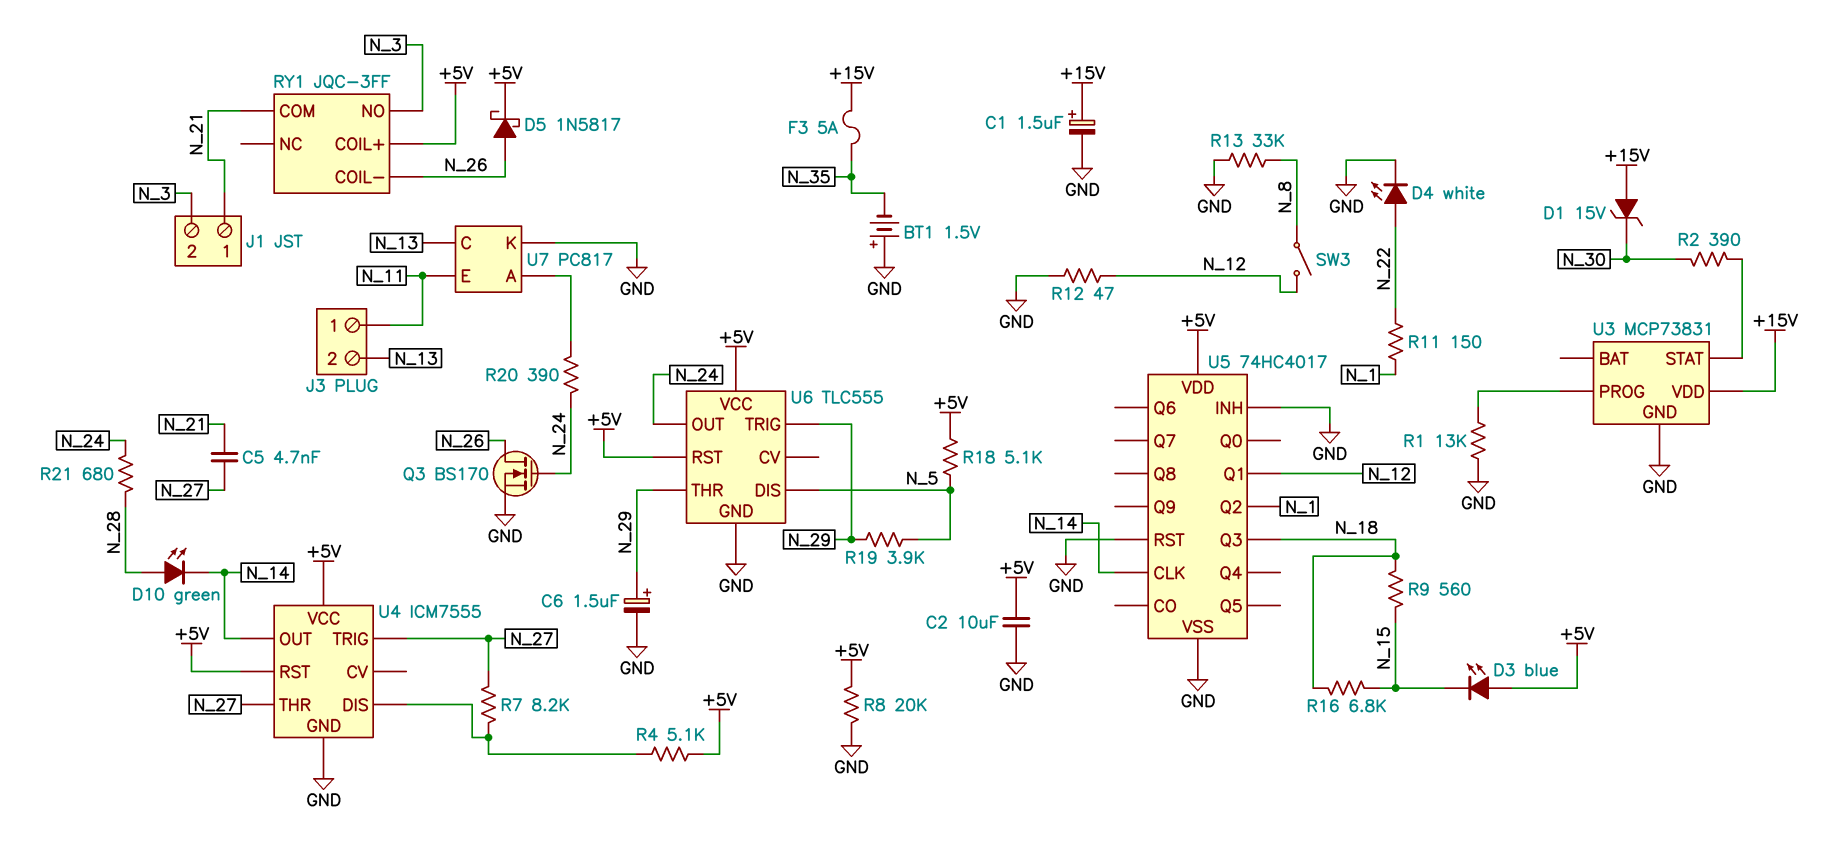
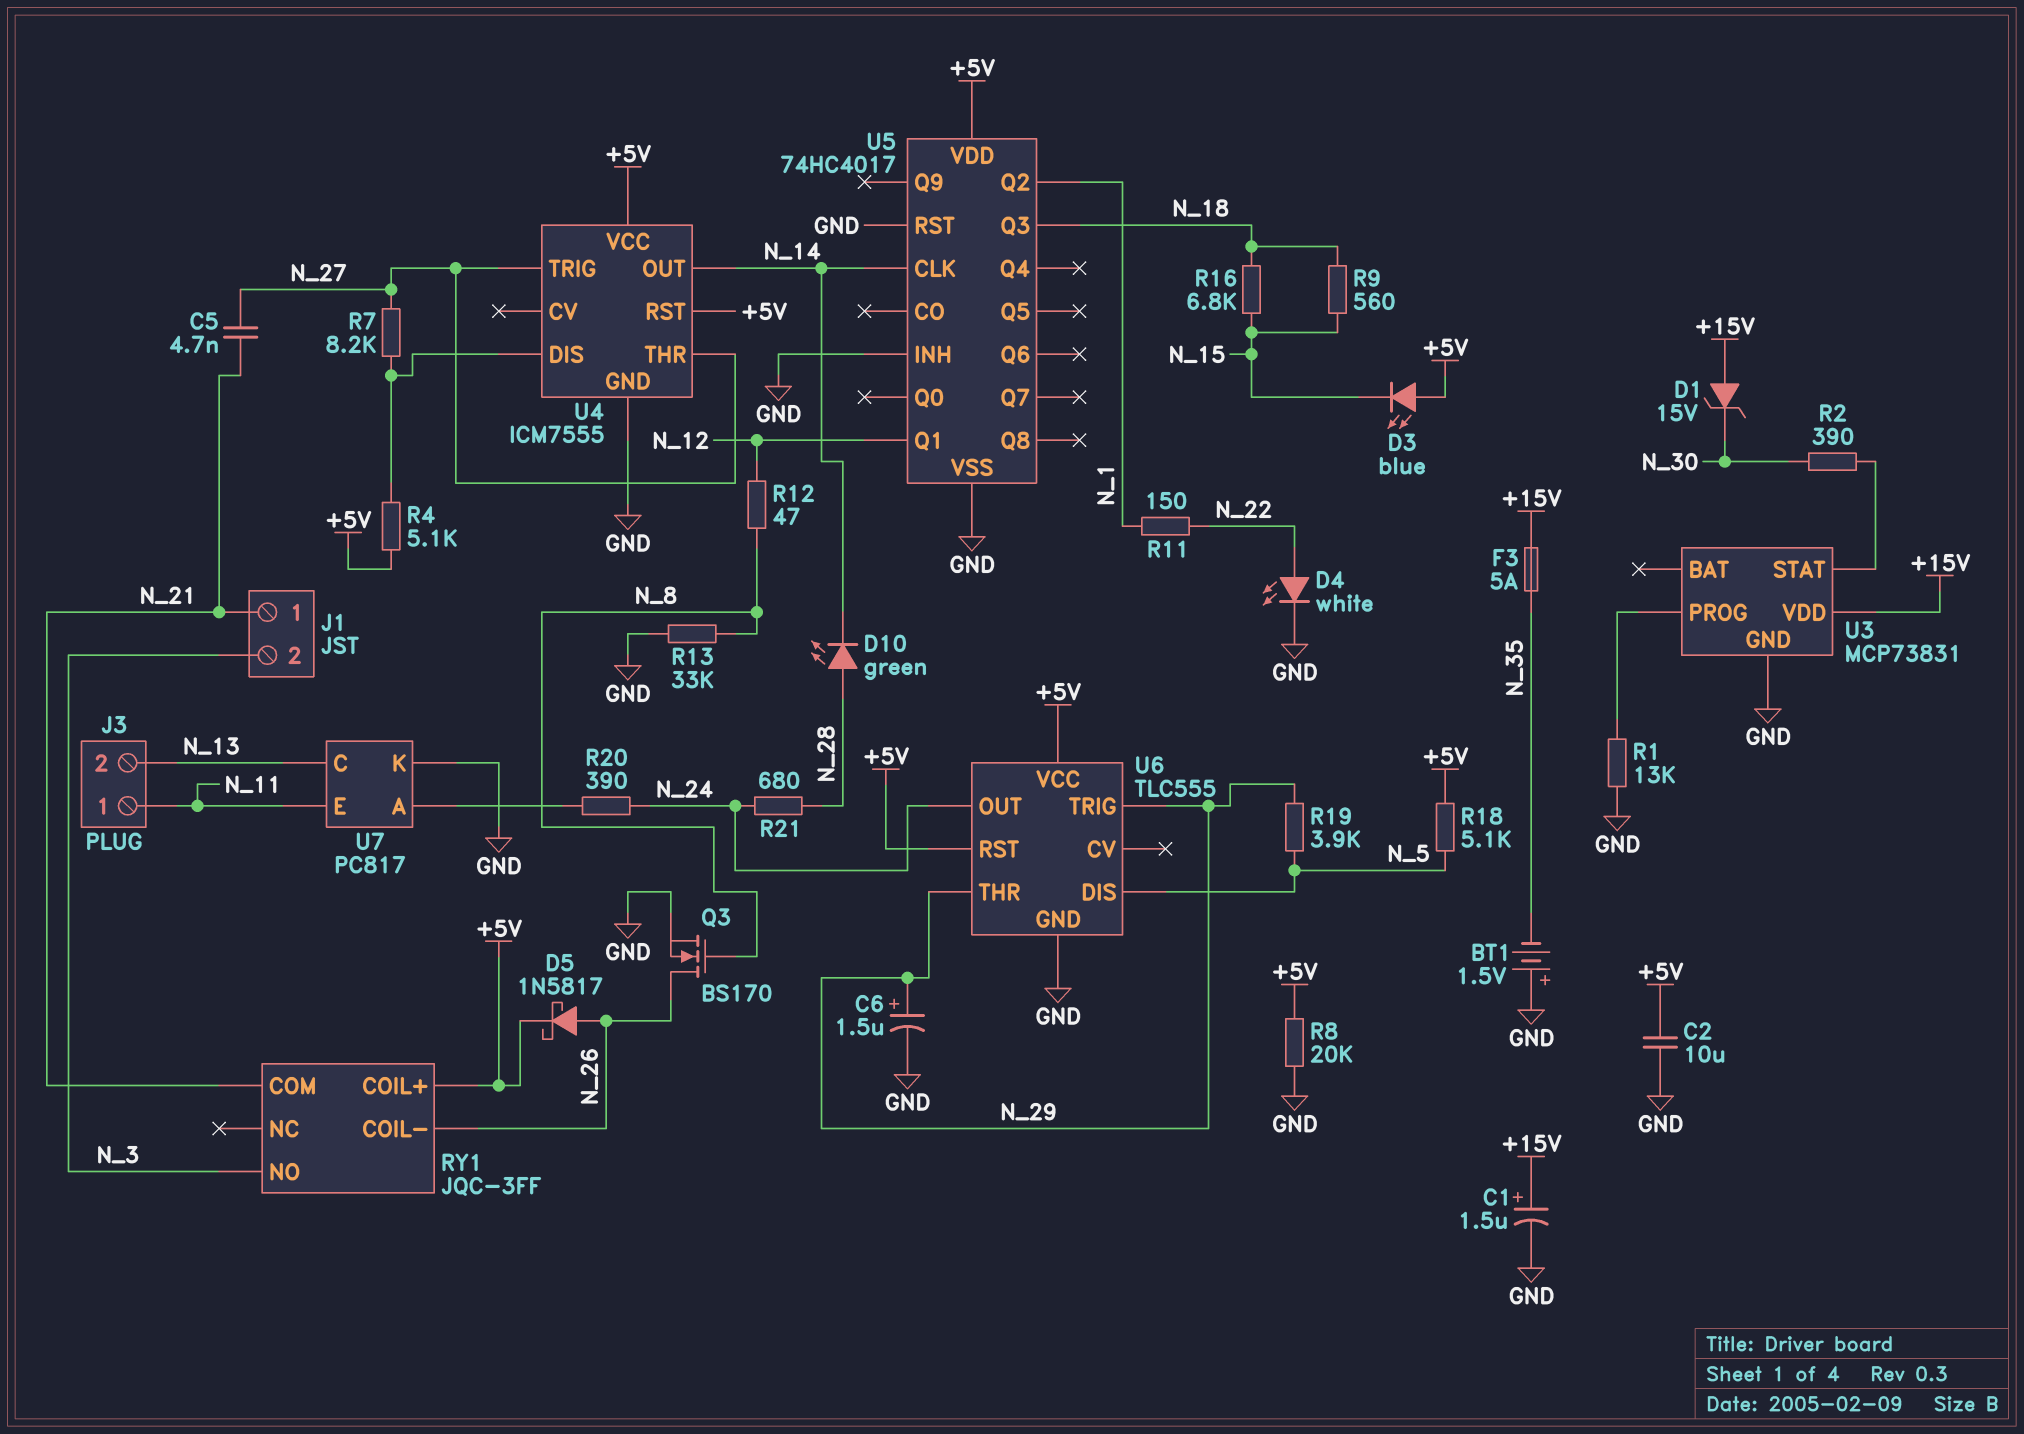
Q3: NMOS BS170 (G N_24, D N_26, S GND) -> NMOS BS170 (G N_8, D N_26, S GND)
R12: 47 (GND, N_12) -> 47 (N_8, N_12)
SW3: switch (N_8, N_12) -> none

